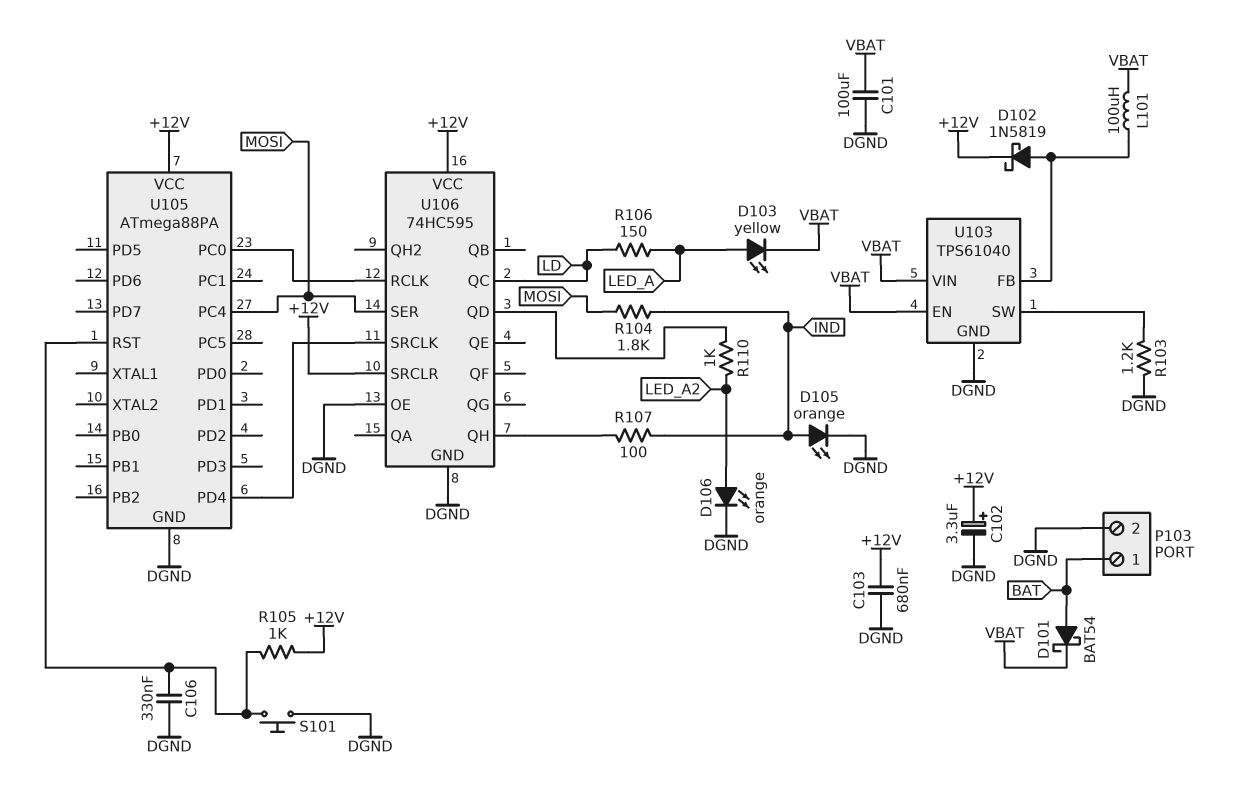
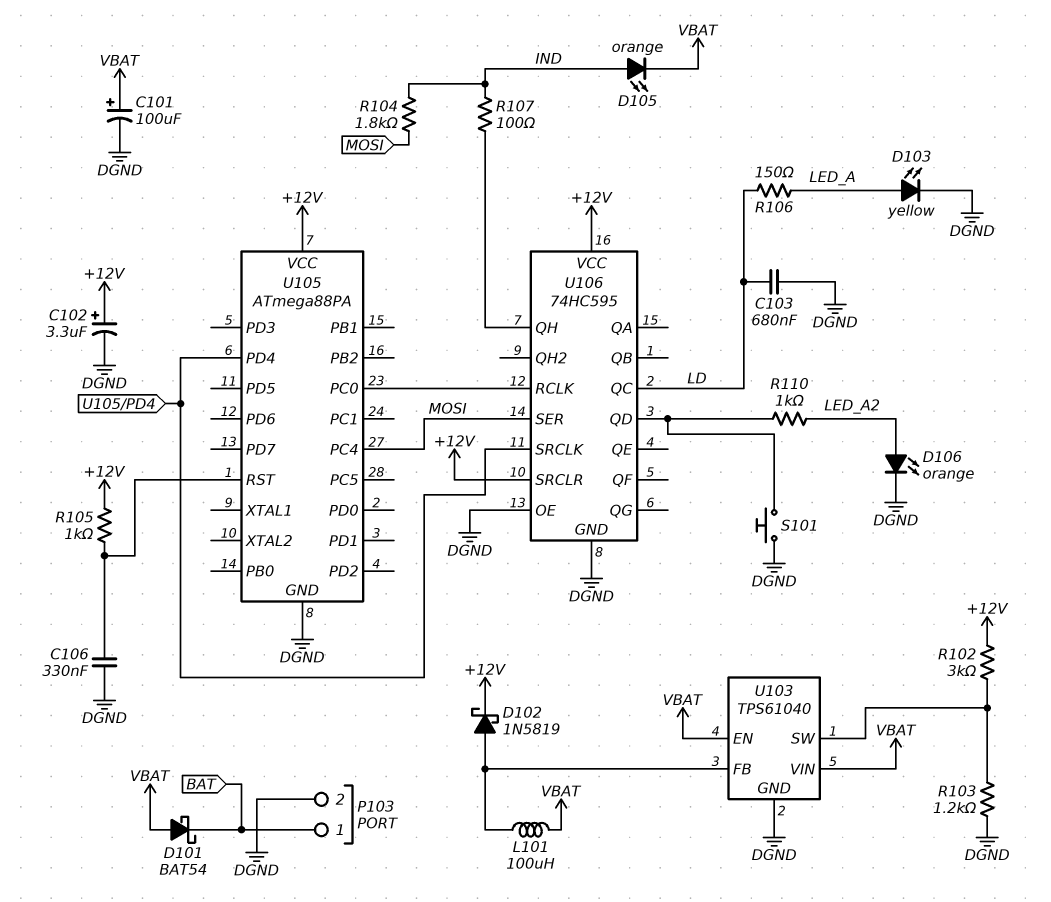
C101: 100uF (DGND, VBAT) -> 100uF (plus VBAT, minus DGND)
C103: 680nF (+12V, DGND) -> 680nF (DGND, LD)
D101: schottky BAT54 (A BAT, K VBAT) -> schottky BAT54 (A VBAT, K BAT)
D103: LED yellow (A LED_A, K VBAT) -> LED yellow (A LED_A, K DGND)
D105: LED orange (A IND, K DGND) -> LED orange (A IND, K VBAT)
R102: none -> 3k (+12V, U103/SW)
S101: button (DGND, U105/RST) -> button (DGND, U106/QD)

